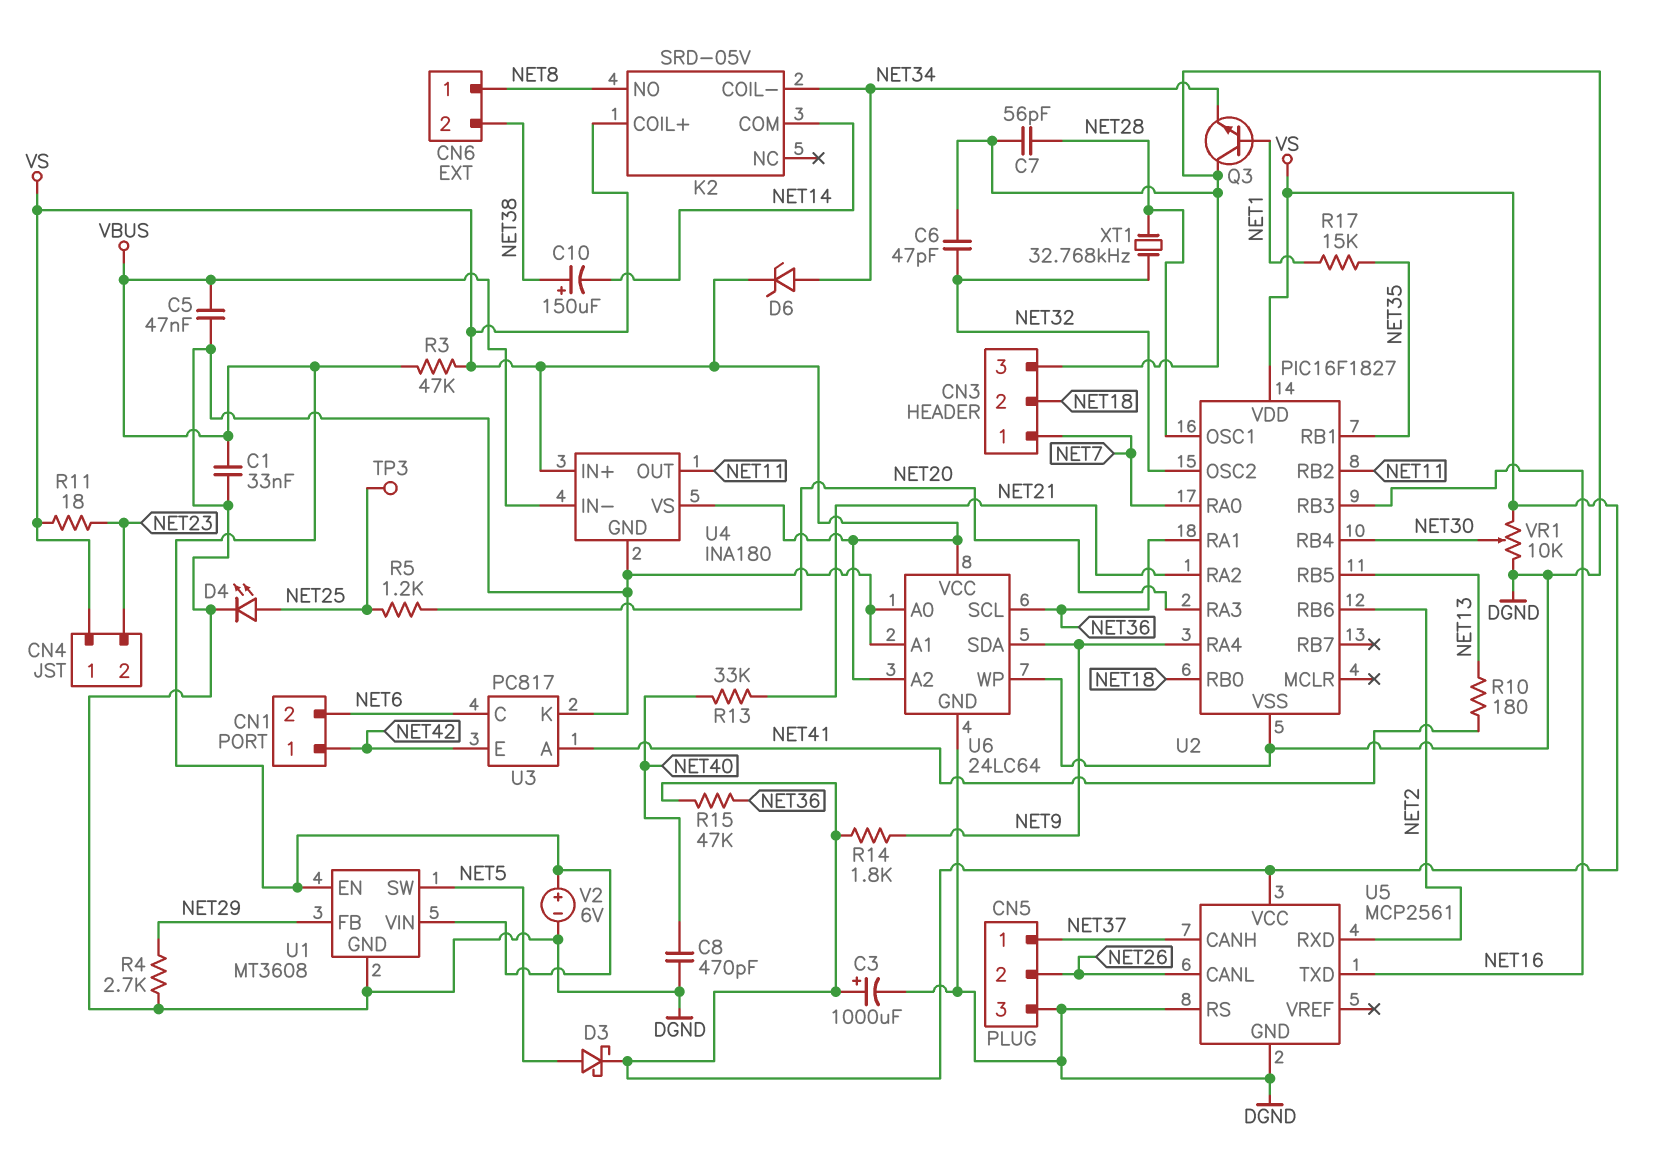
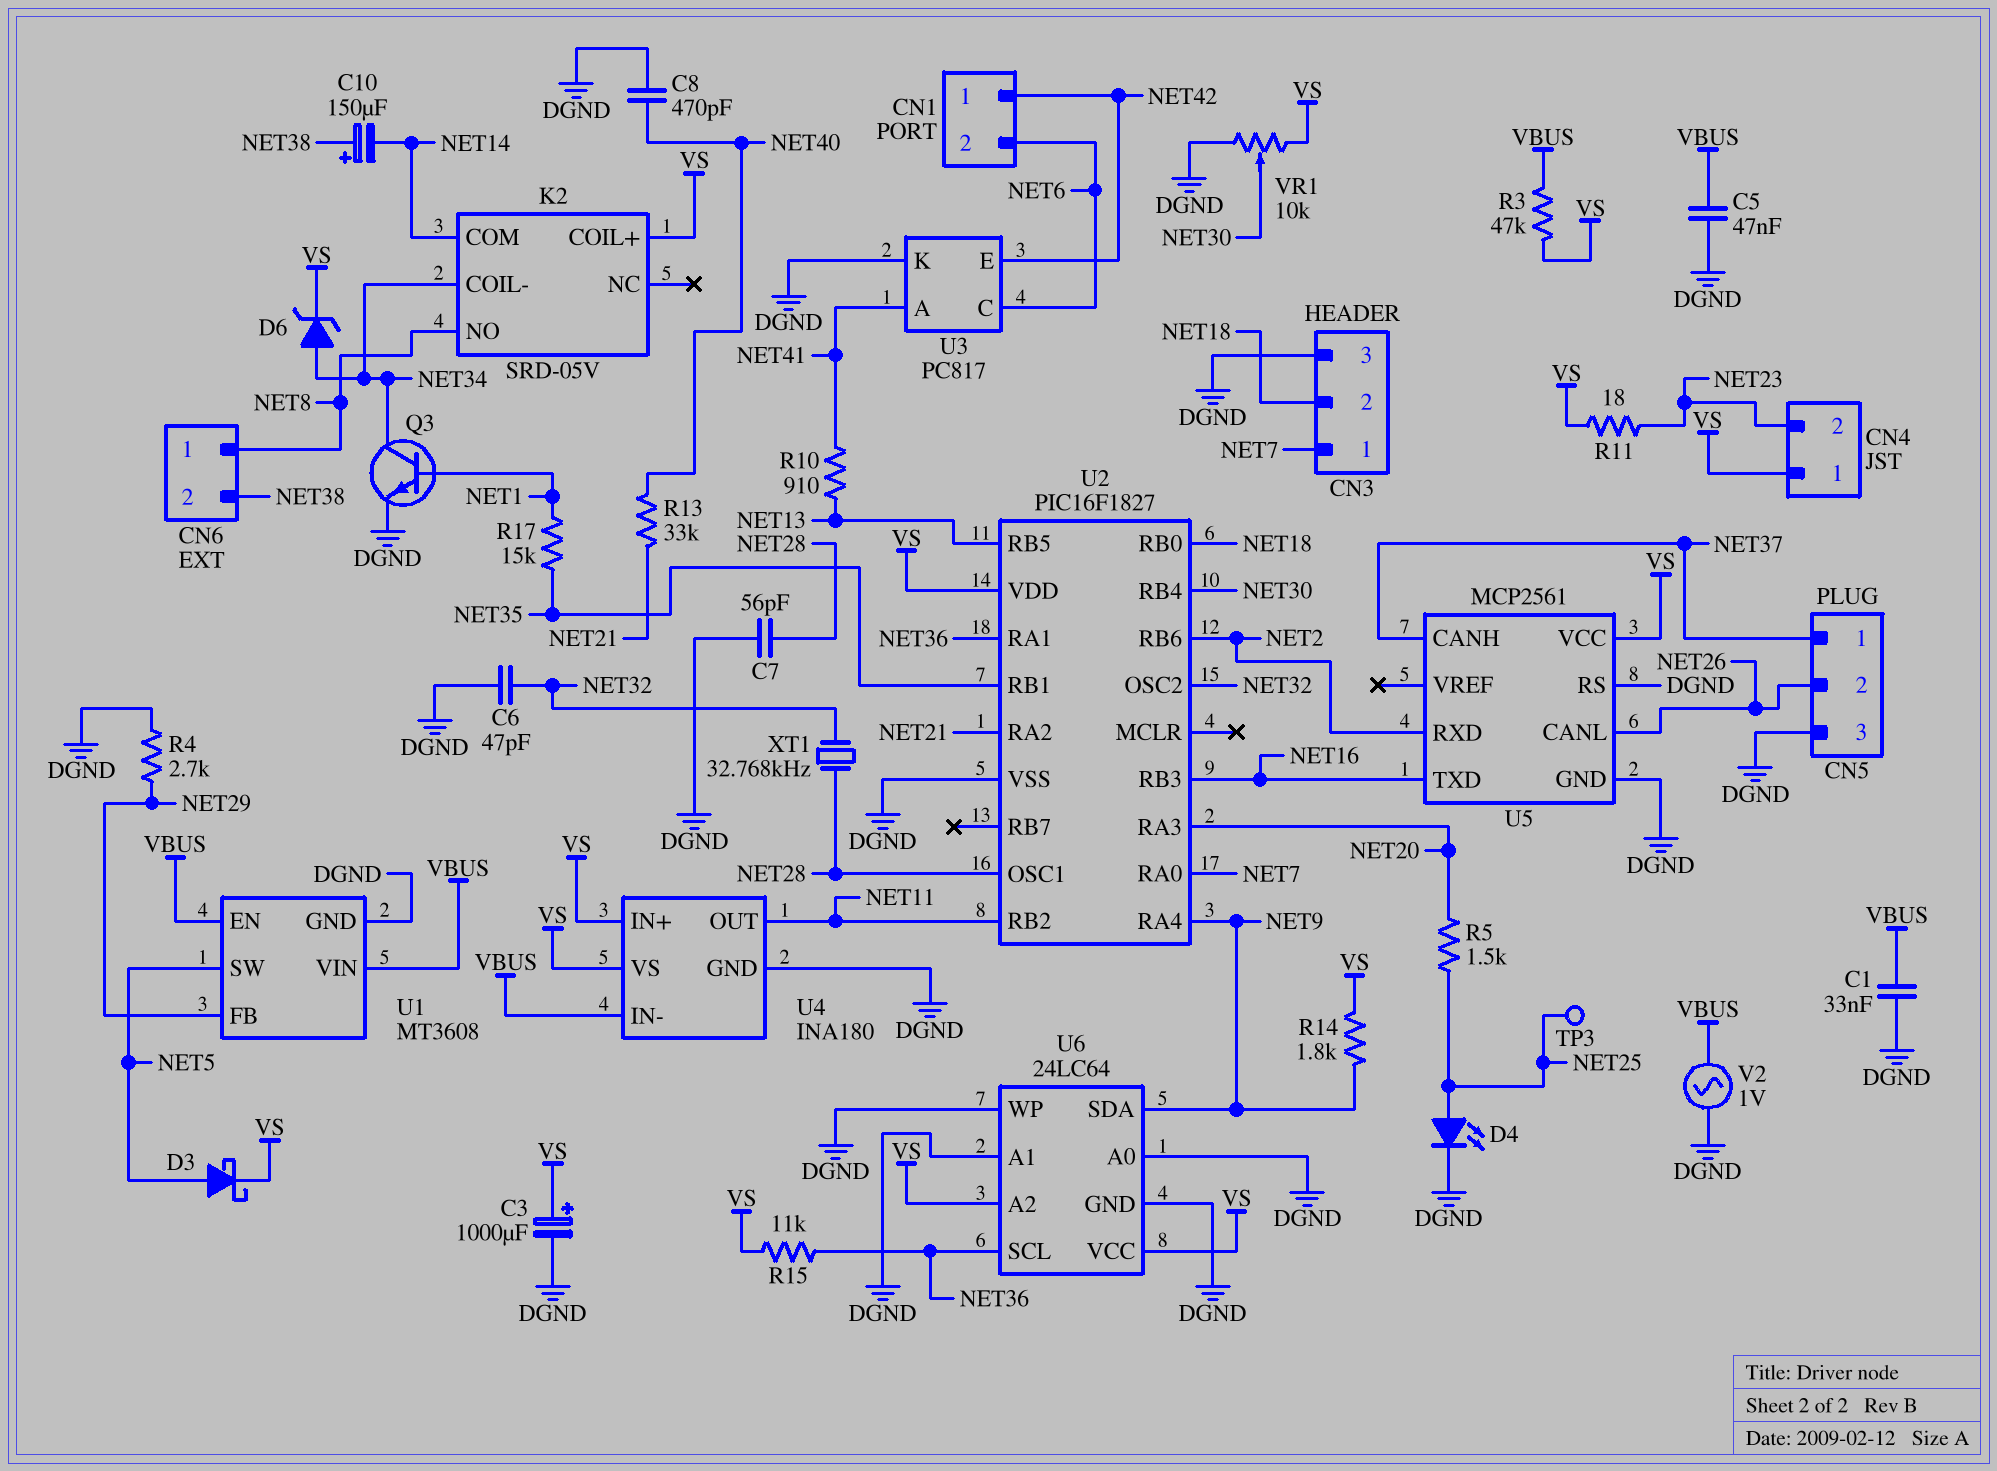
Q3: NPN (B NET1, C DGND, E NET34) -> NPN (B NET1, C NET34, E DGND)
R5: 1.2k (NET20, NET25) -> 1.5k (NET20, NET25)
R10: 180 (NET13, NET41) -> 910 (NET13, NET41)
R15: 47k (NET36, VS) -> 11k (NET36, VS)
V2: 6V (plus VBUS, minus DGND) -> AC 1V (DGND, VBUS)

